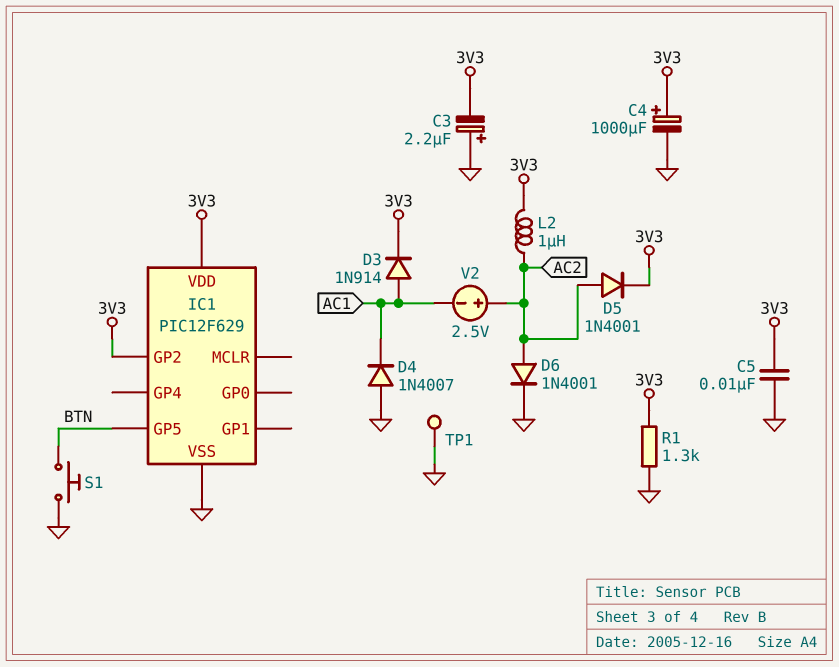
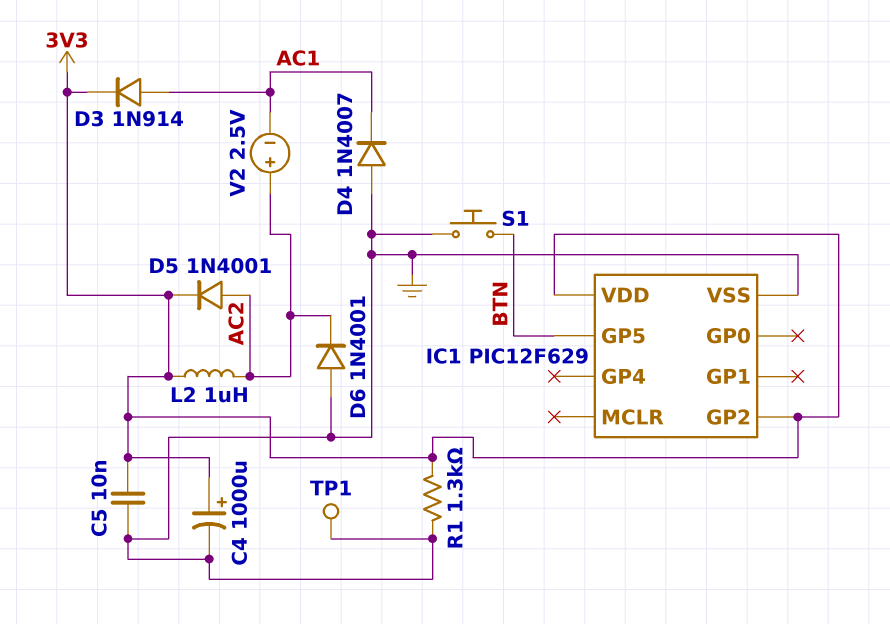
C3: 2.2uF (plus GND, minus 3V3) -> none
D6: diode 1N4001 (A AC2, K GND) -> diode 1N4001 (A GND, K AC2)

